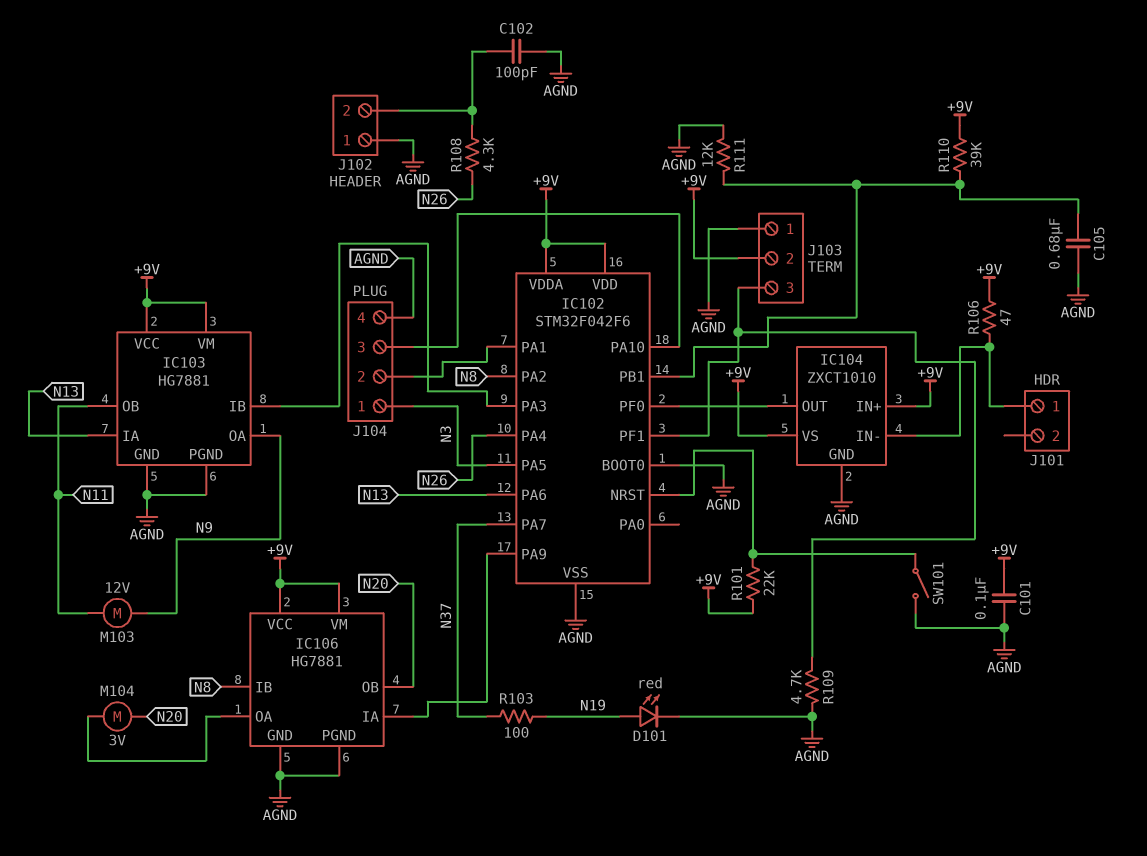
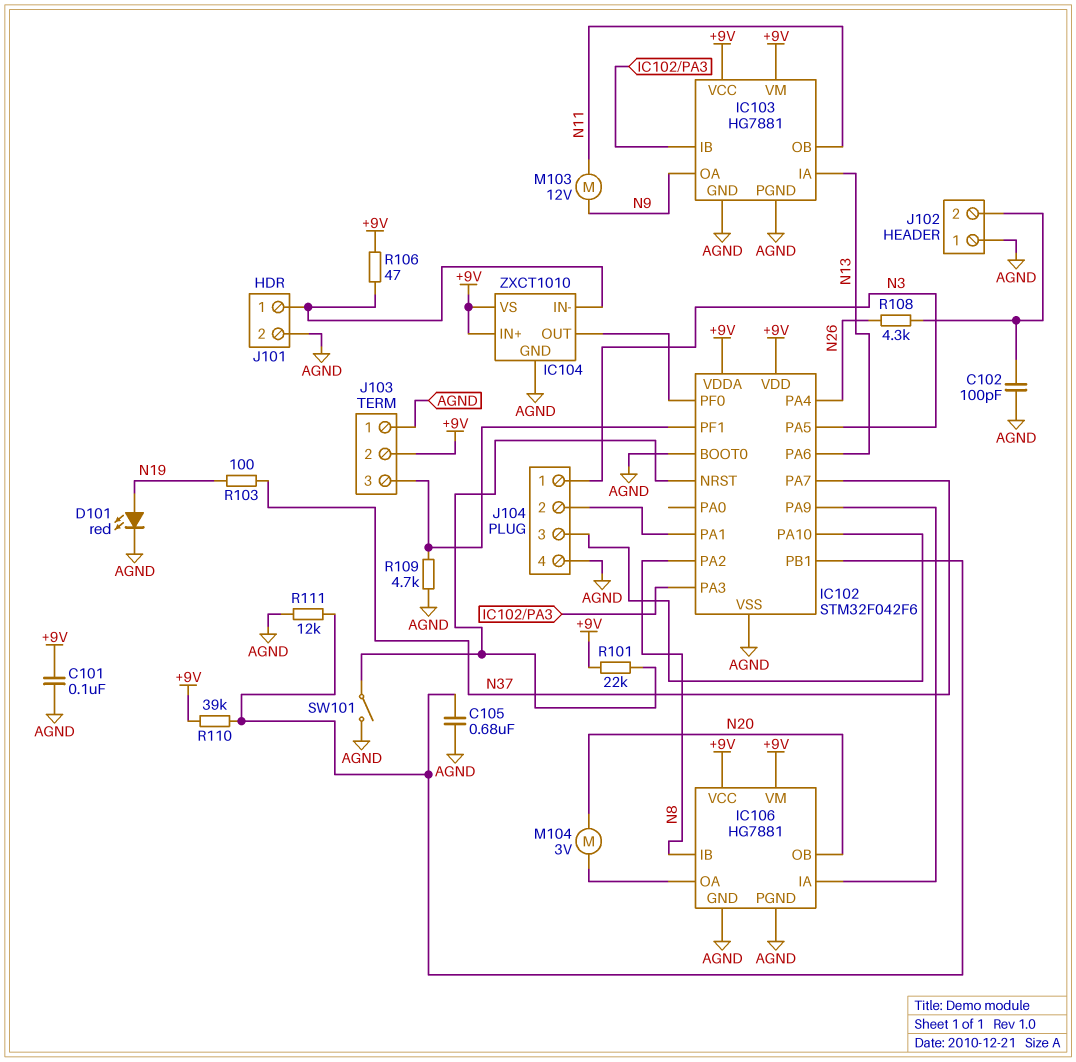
J101 pin 2: none -> AGND

